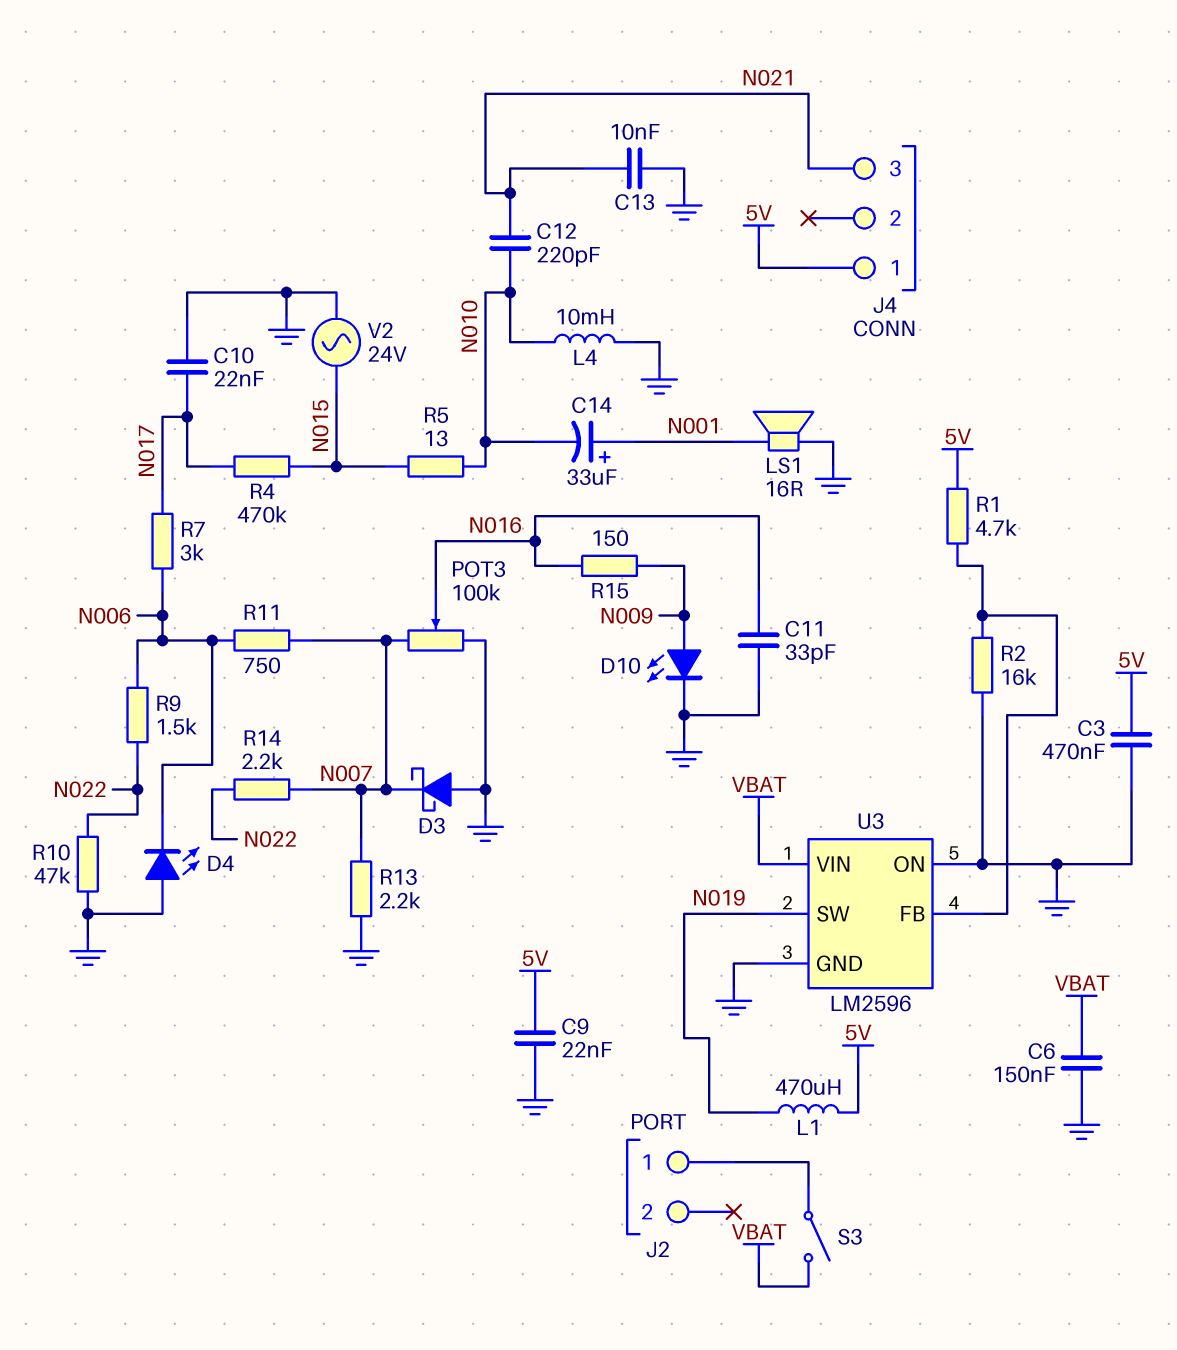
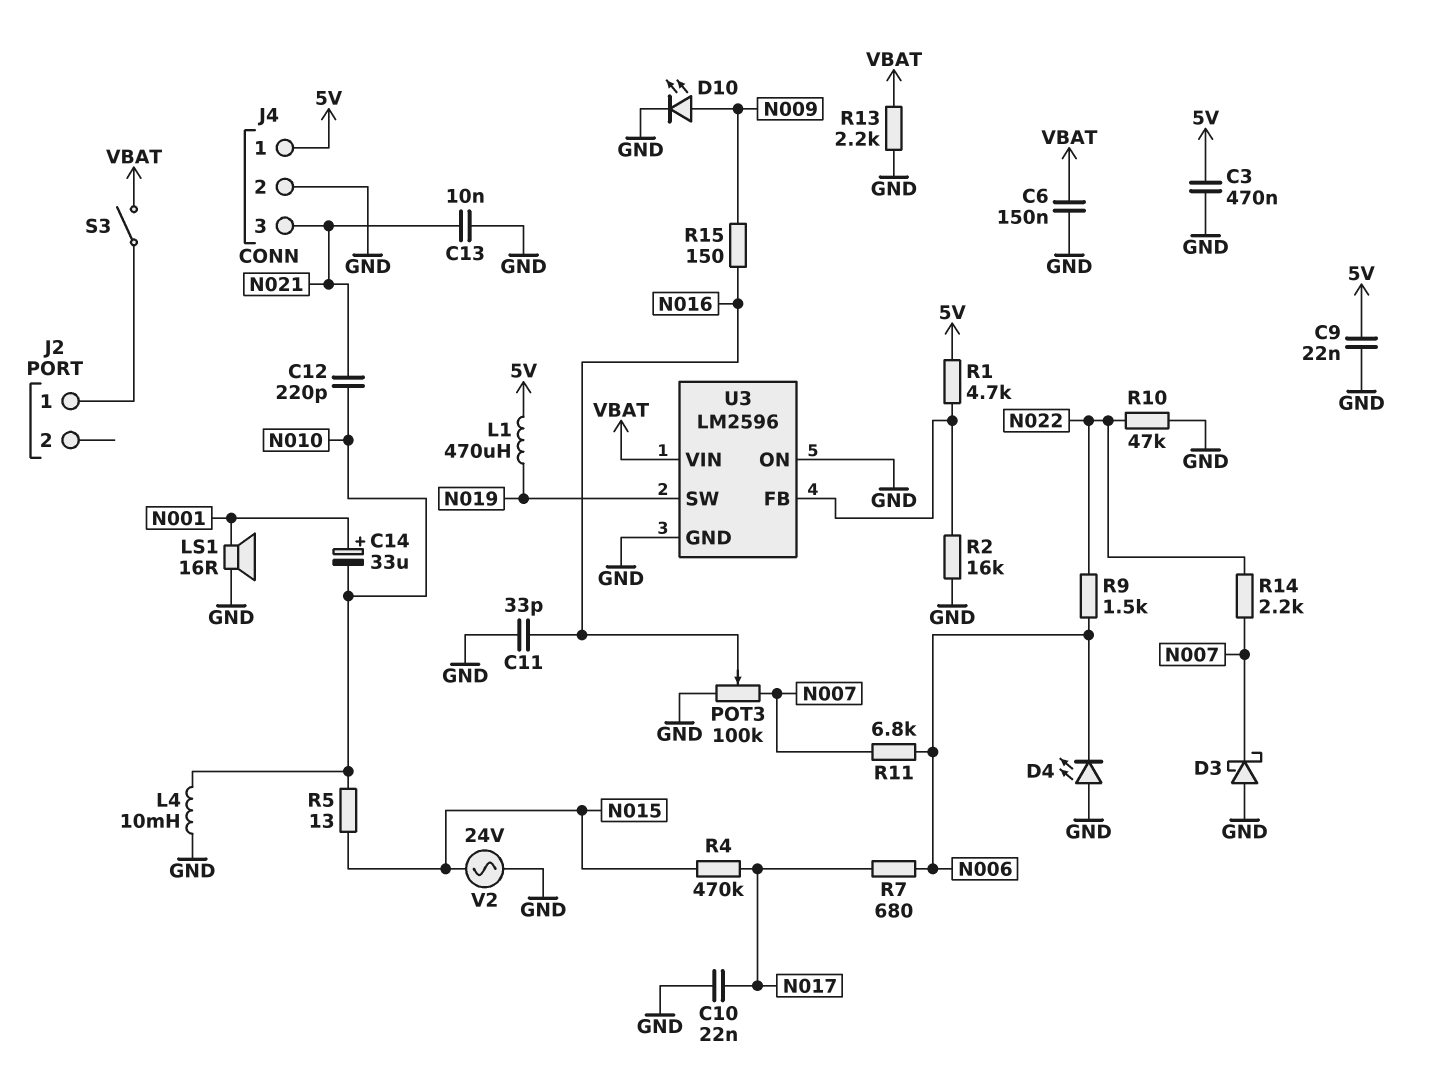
J4 pin 2: none -> GND
R7: 3k (N006, N017) -> 680 (N006, N017)
R11: 750 (N006, N007) -> 6.8k (N006, N007)
R13: 2.2k (GND, N007) -> 2.2k (GND, VBAT)

